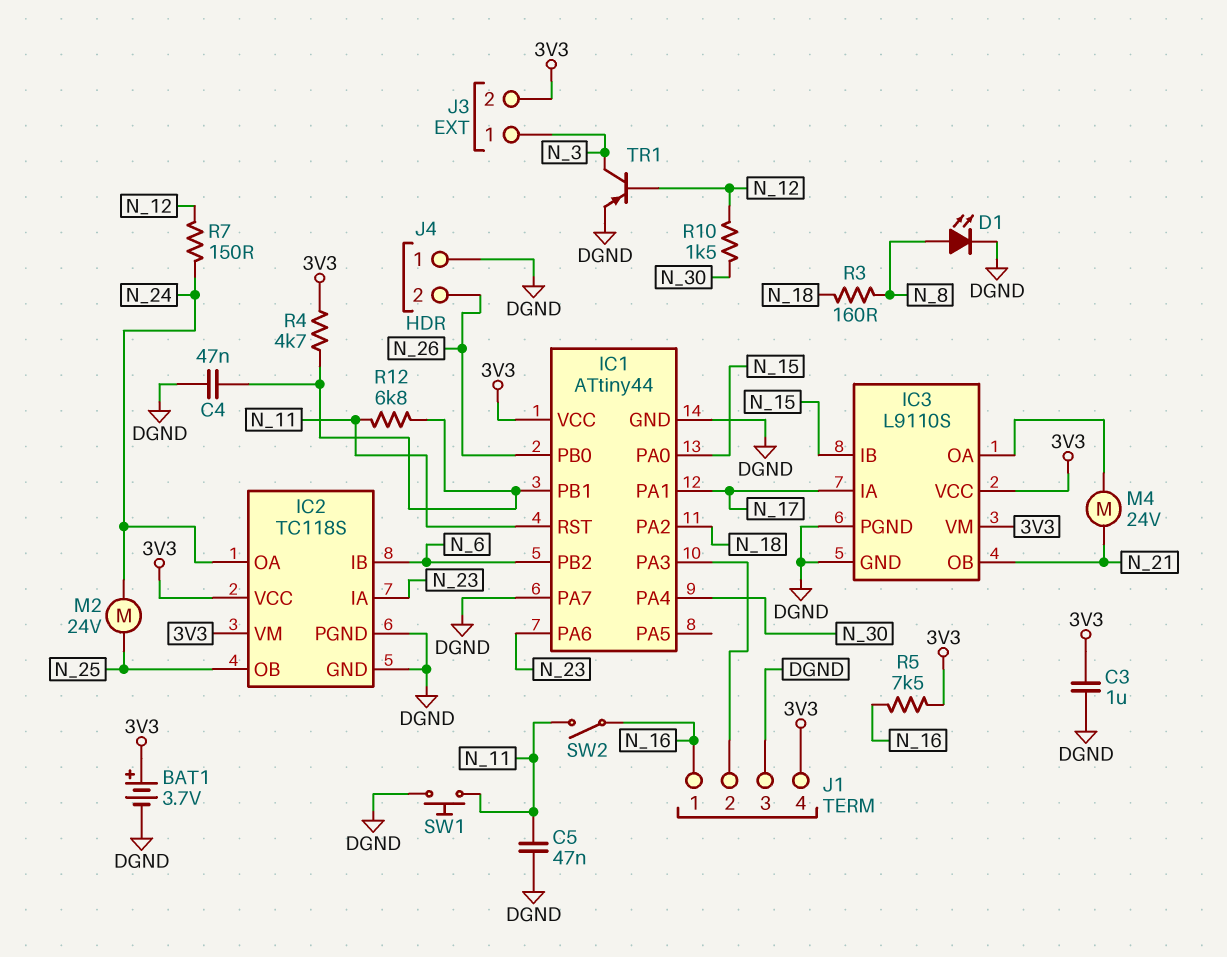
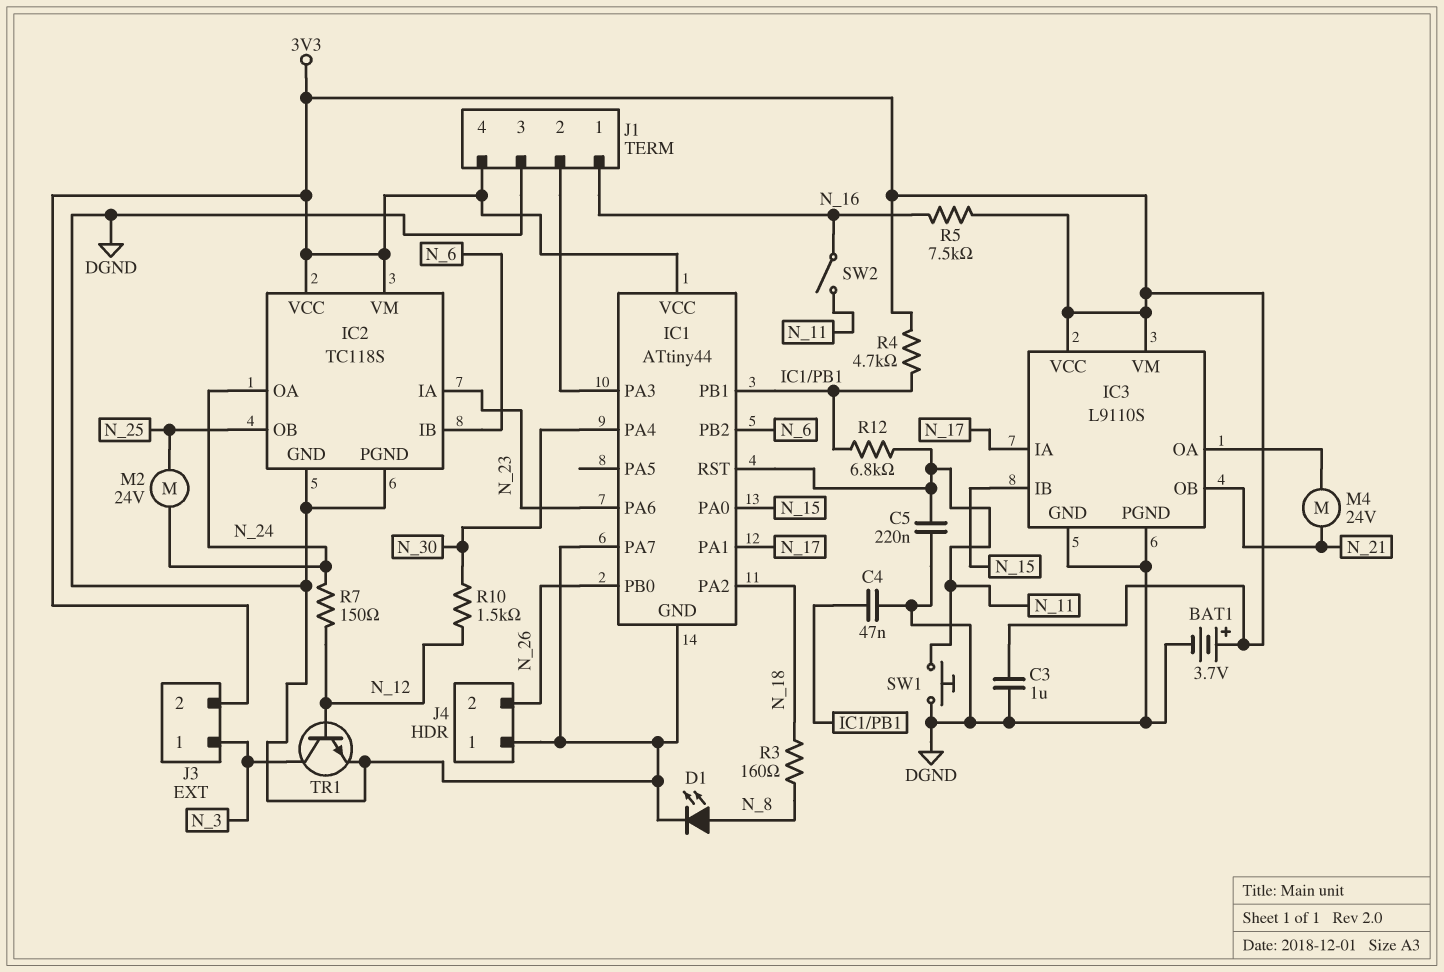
C5: 47nF (DGND, N_11) -> 220nF (DGND, N_11)
TR1: PNP (B N_12, C N_3, E DGND) -> NPN (B N_12, C N_3, E DGND)

